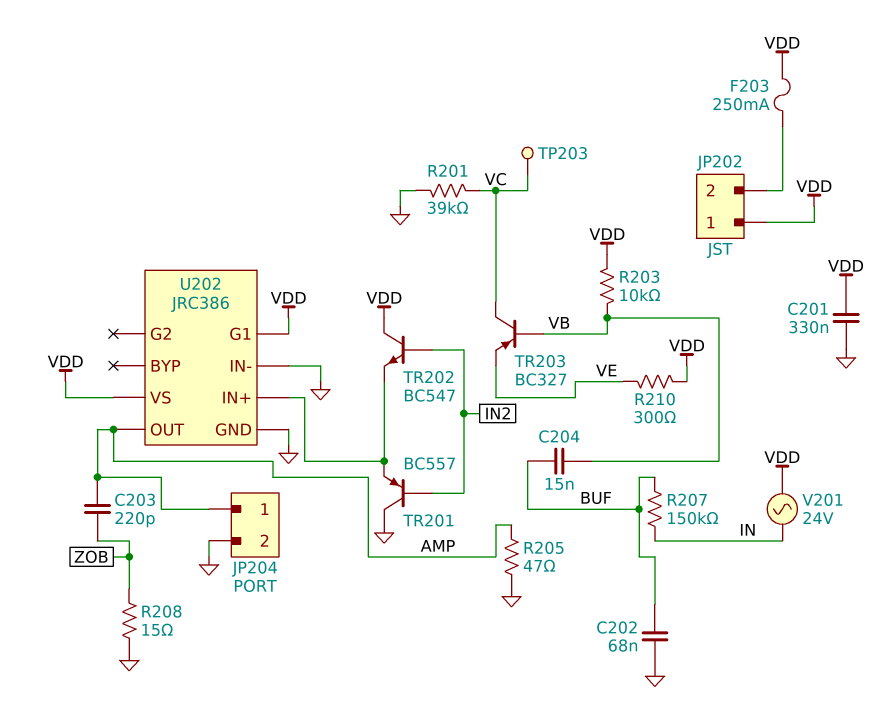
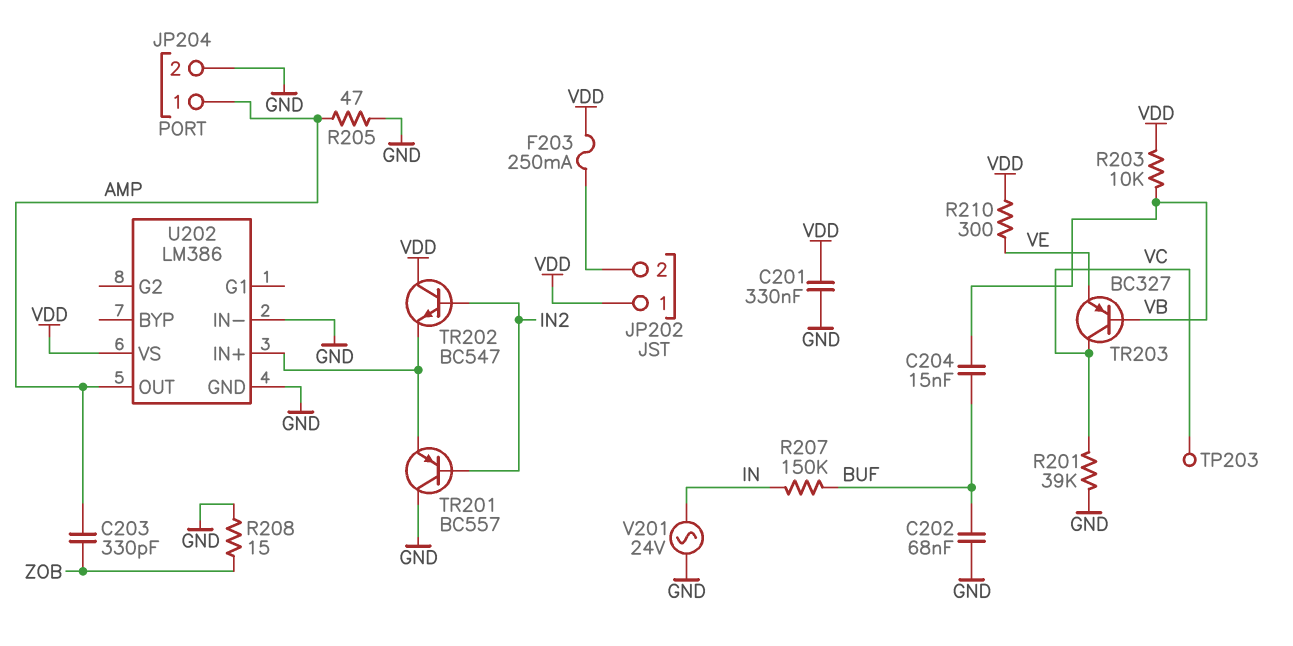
C203: 220pF (AMP, ZOB) -> 330pF (AMP, ZOB)
U202: JRC386 -> LM386
U202 pin G1: VDD -> none
V201: AC 24V (IN, VDD) -> AC 24V (GND, IN)

